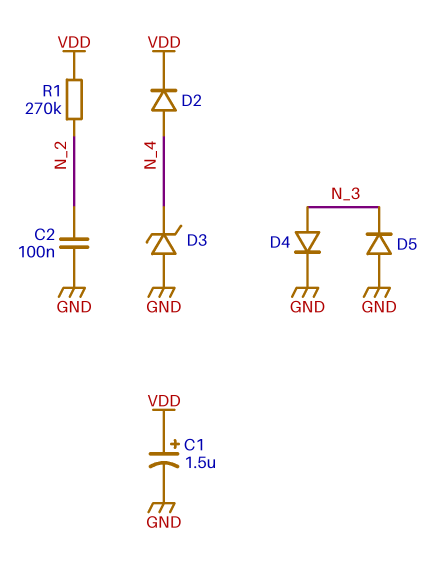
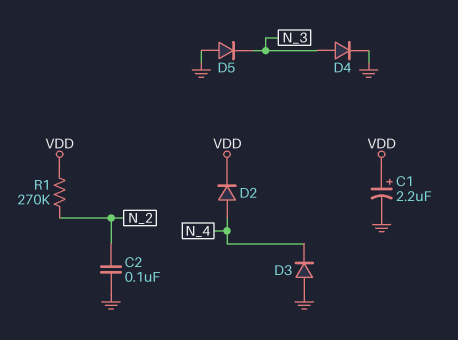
C1: 1.5uF (plus VDD, minus GND) -> 2.2uF (plus VDD, minus GND)
D3: zener (A GND, K N_4) -> diode (A GND, K N_4)

